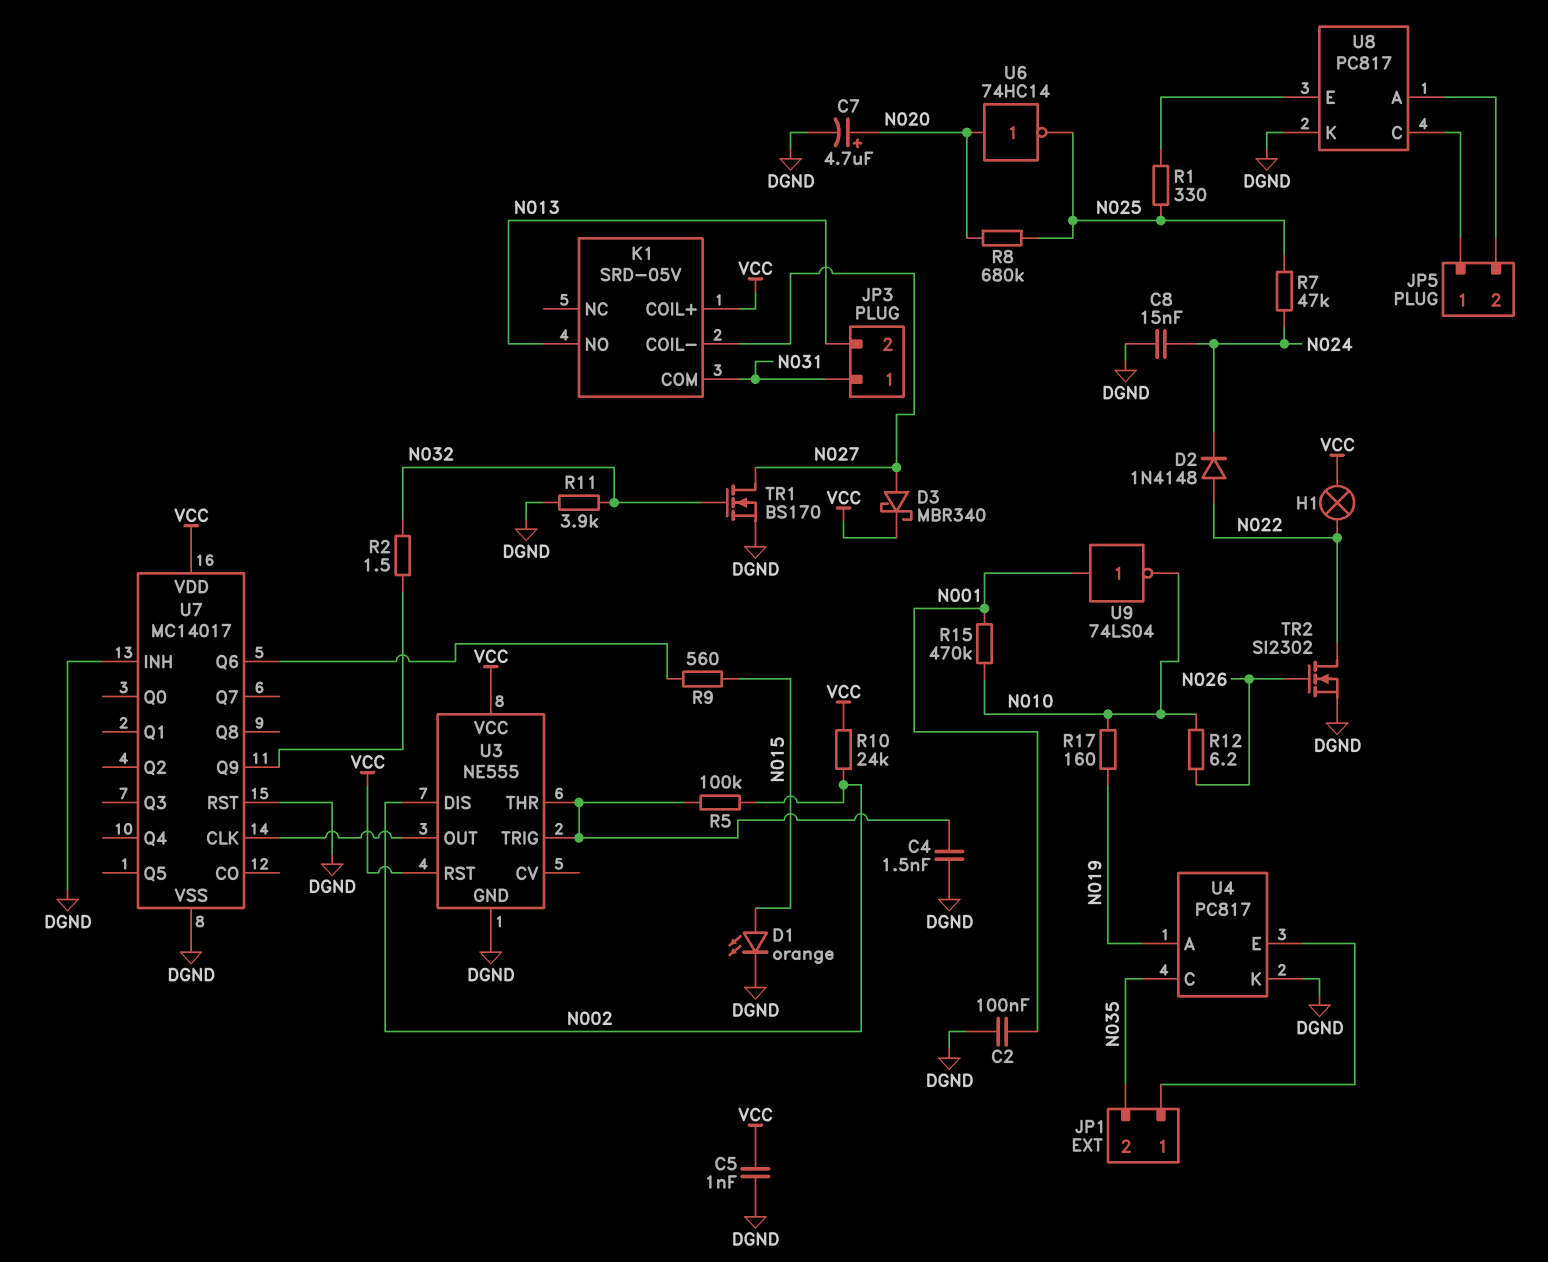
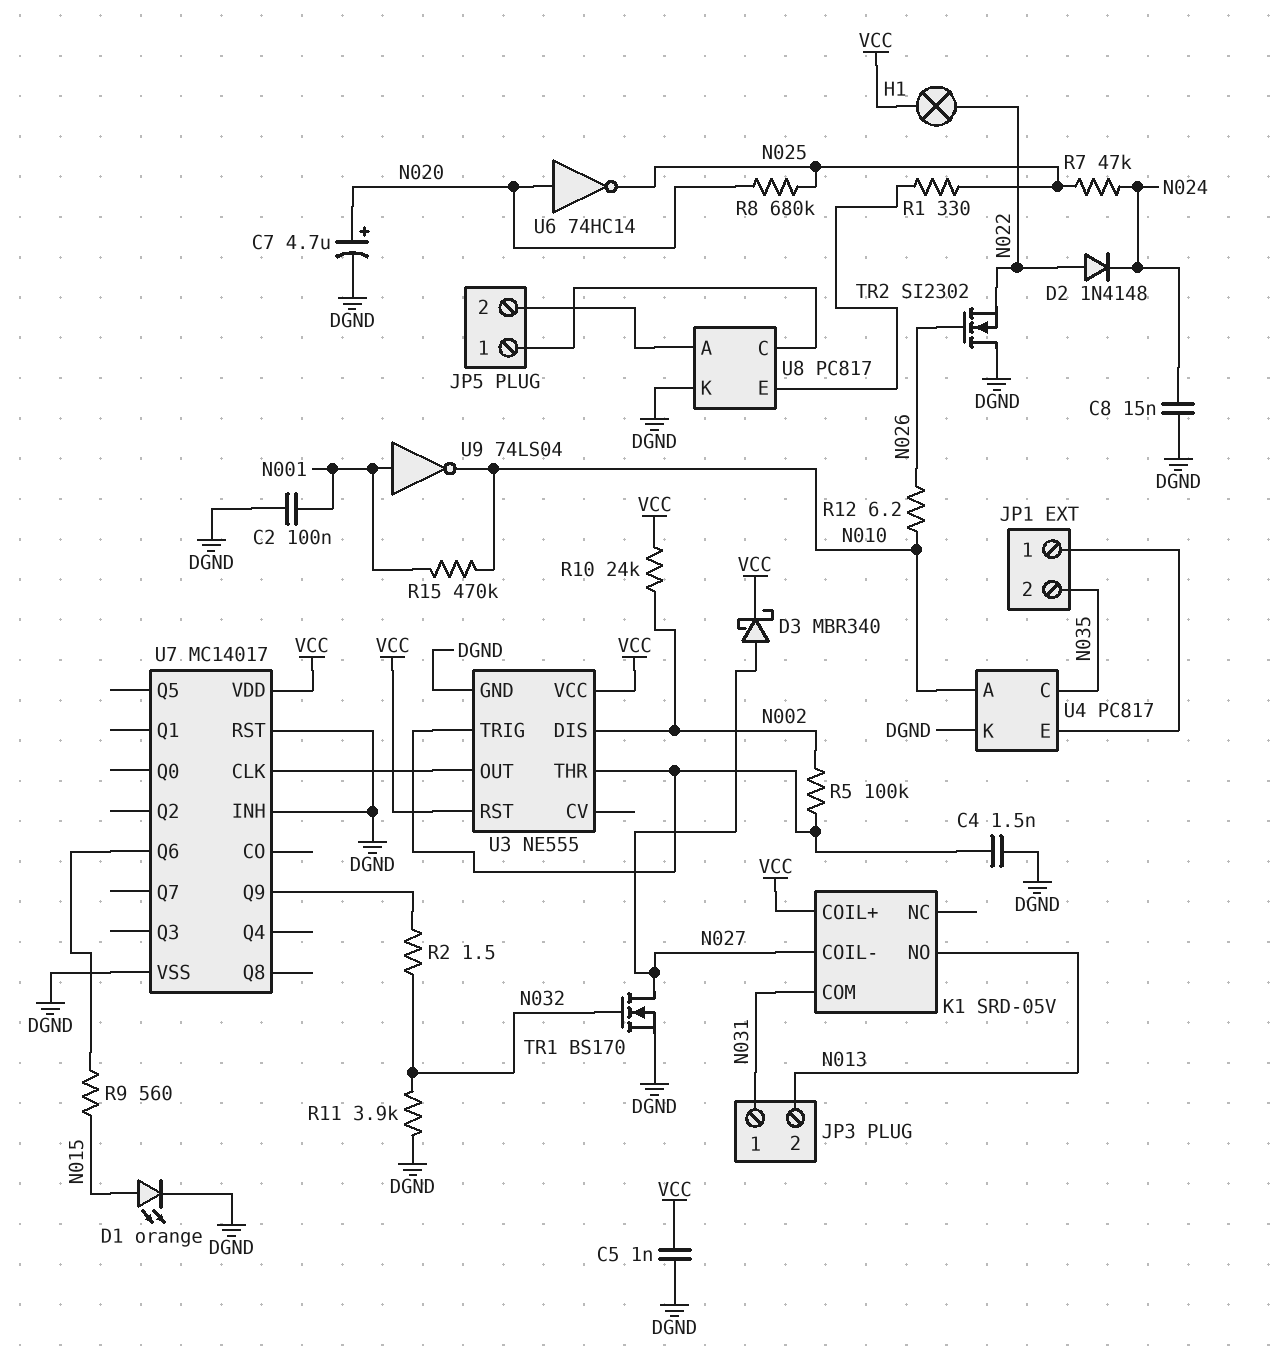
R17: 160 (N010, N019) -> none
TR2: NMOS SI2302 (G N026, D N022, S DGND) -> NMOS SI2302 (G N026, D DGND, S N022)
U4 pin A: N019 -> N010

